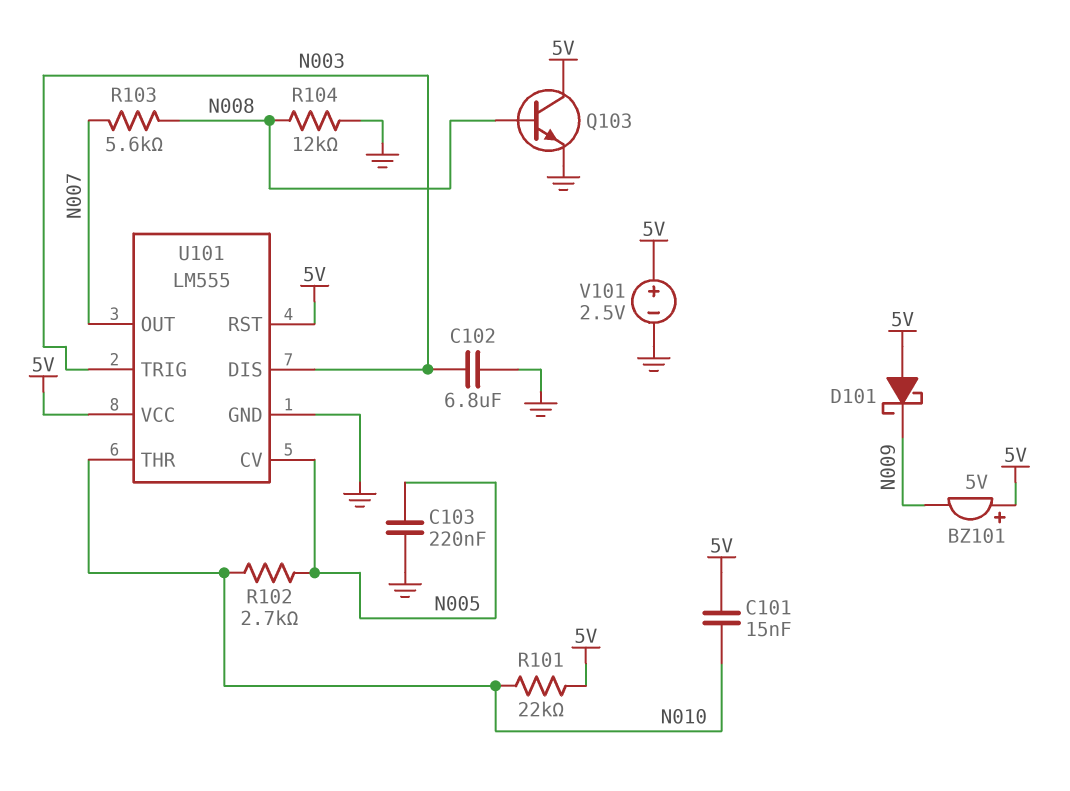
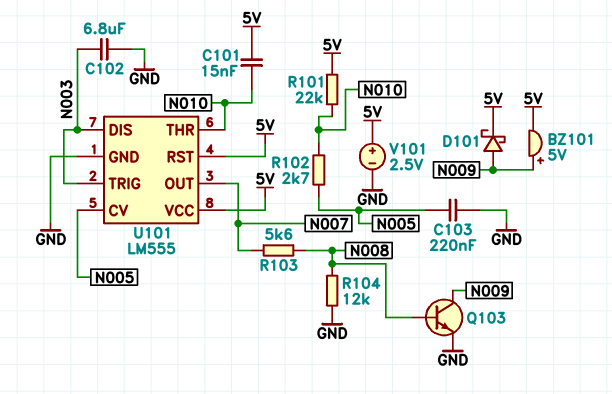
BZ101: buzzer 5V (plus 5V, minus N009) -> buzzer 5V (plus N009, minus 5V)
D101: schottky (A 5V, K N009) -> schottky (A N009, K 5V)
Q103: NPN (B N008, C 5V, E GND) -> NPN (B N008, C N009, E GND)

